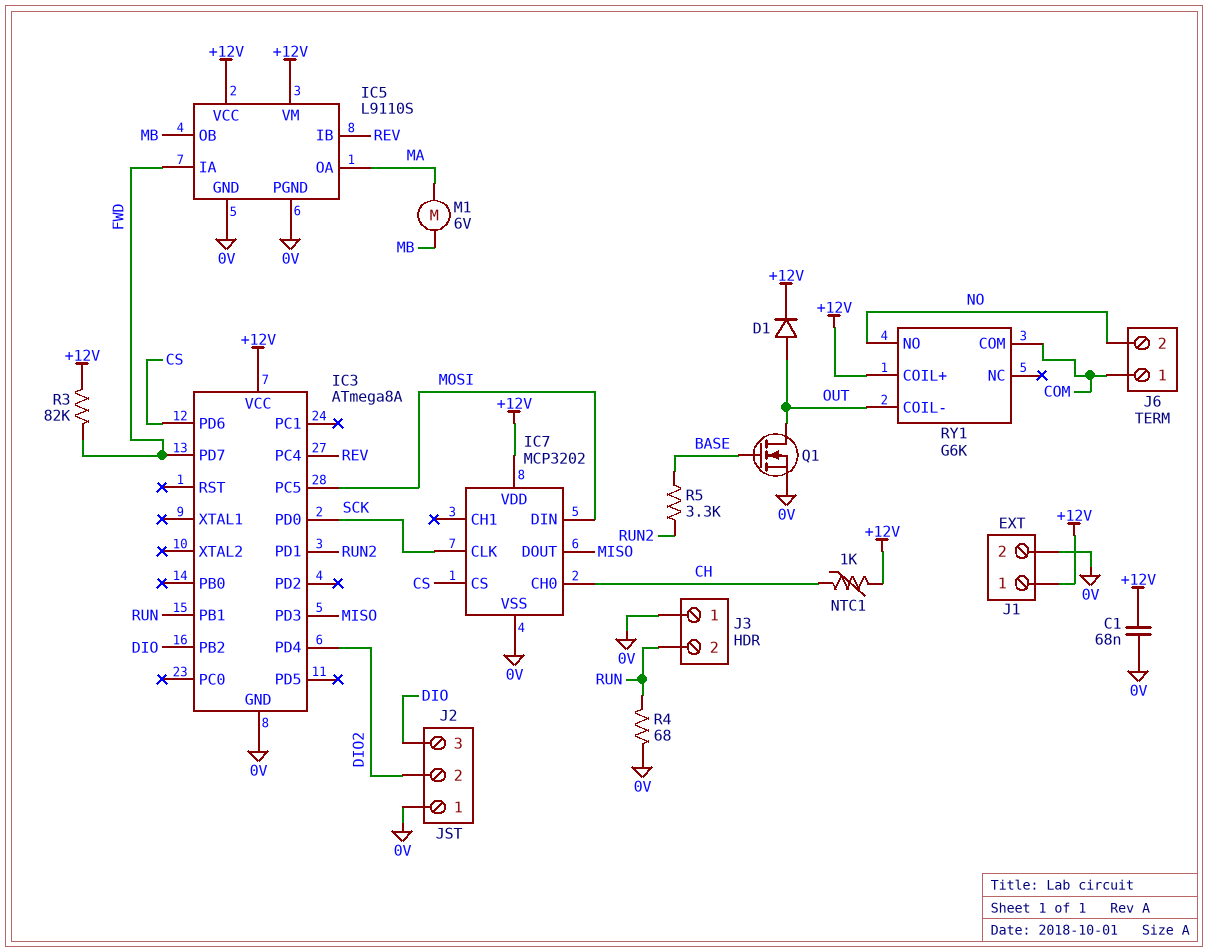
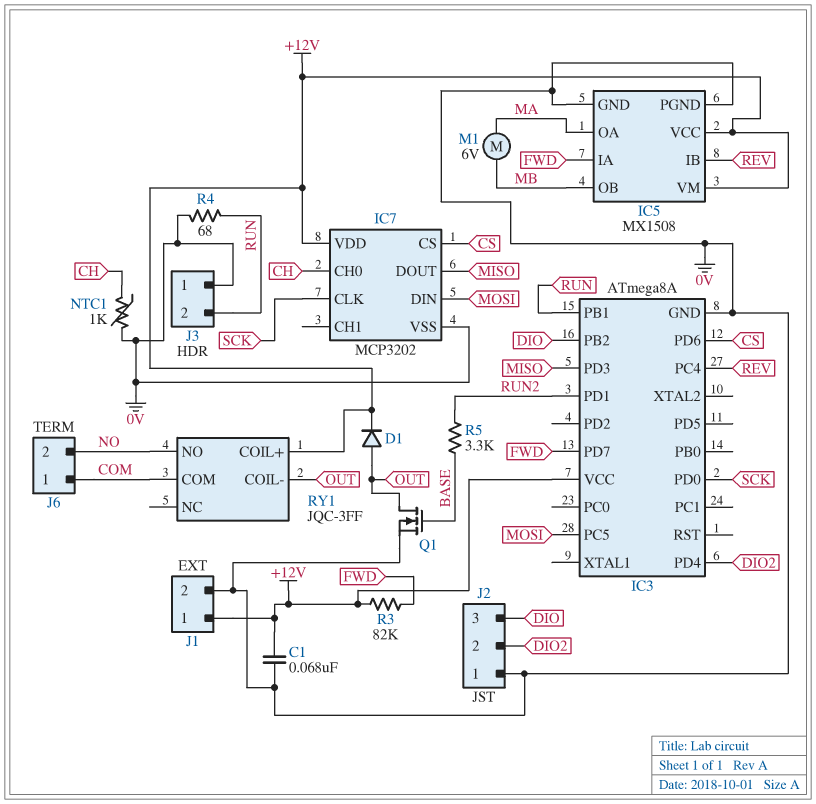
IC5: L9110S -> MX1508
NTC1: 1k (+12V, CH) -> 1k (0V, CH)
RY1: G6K -> JQC-3FF

